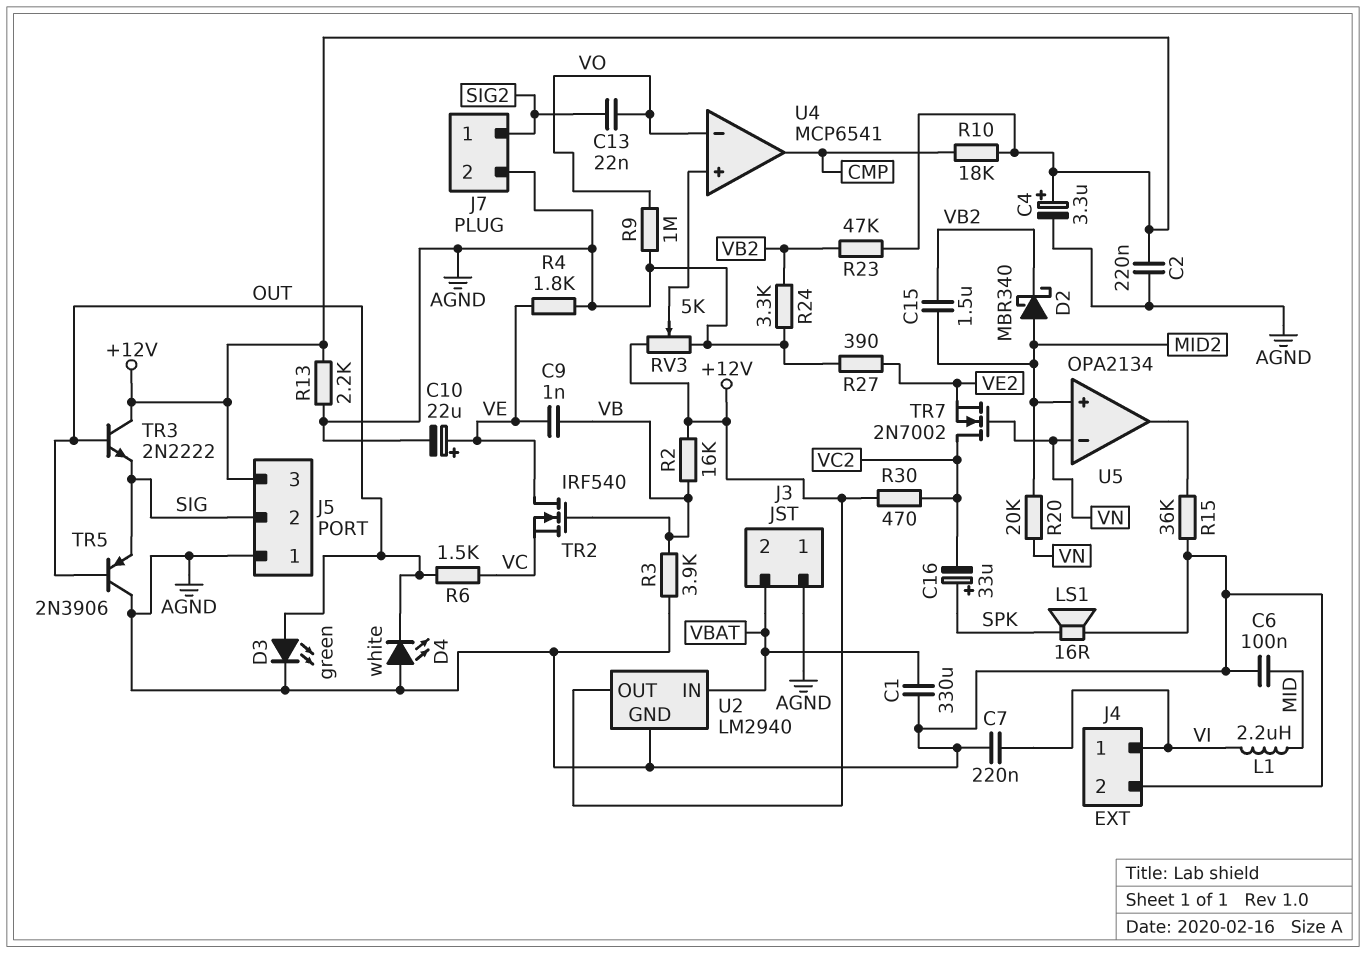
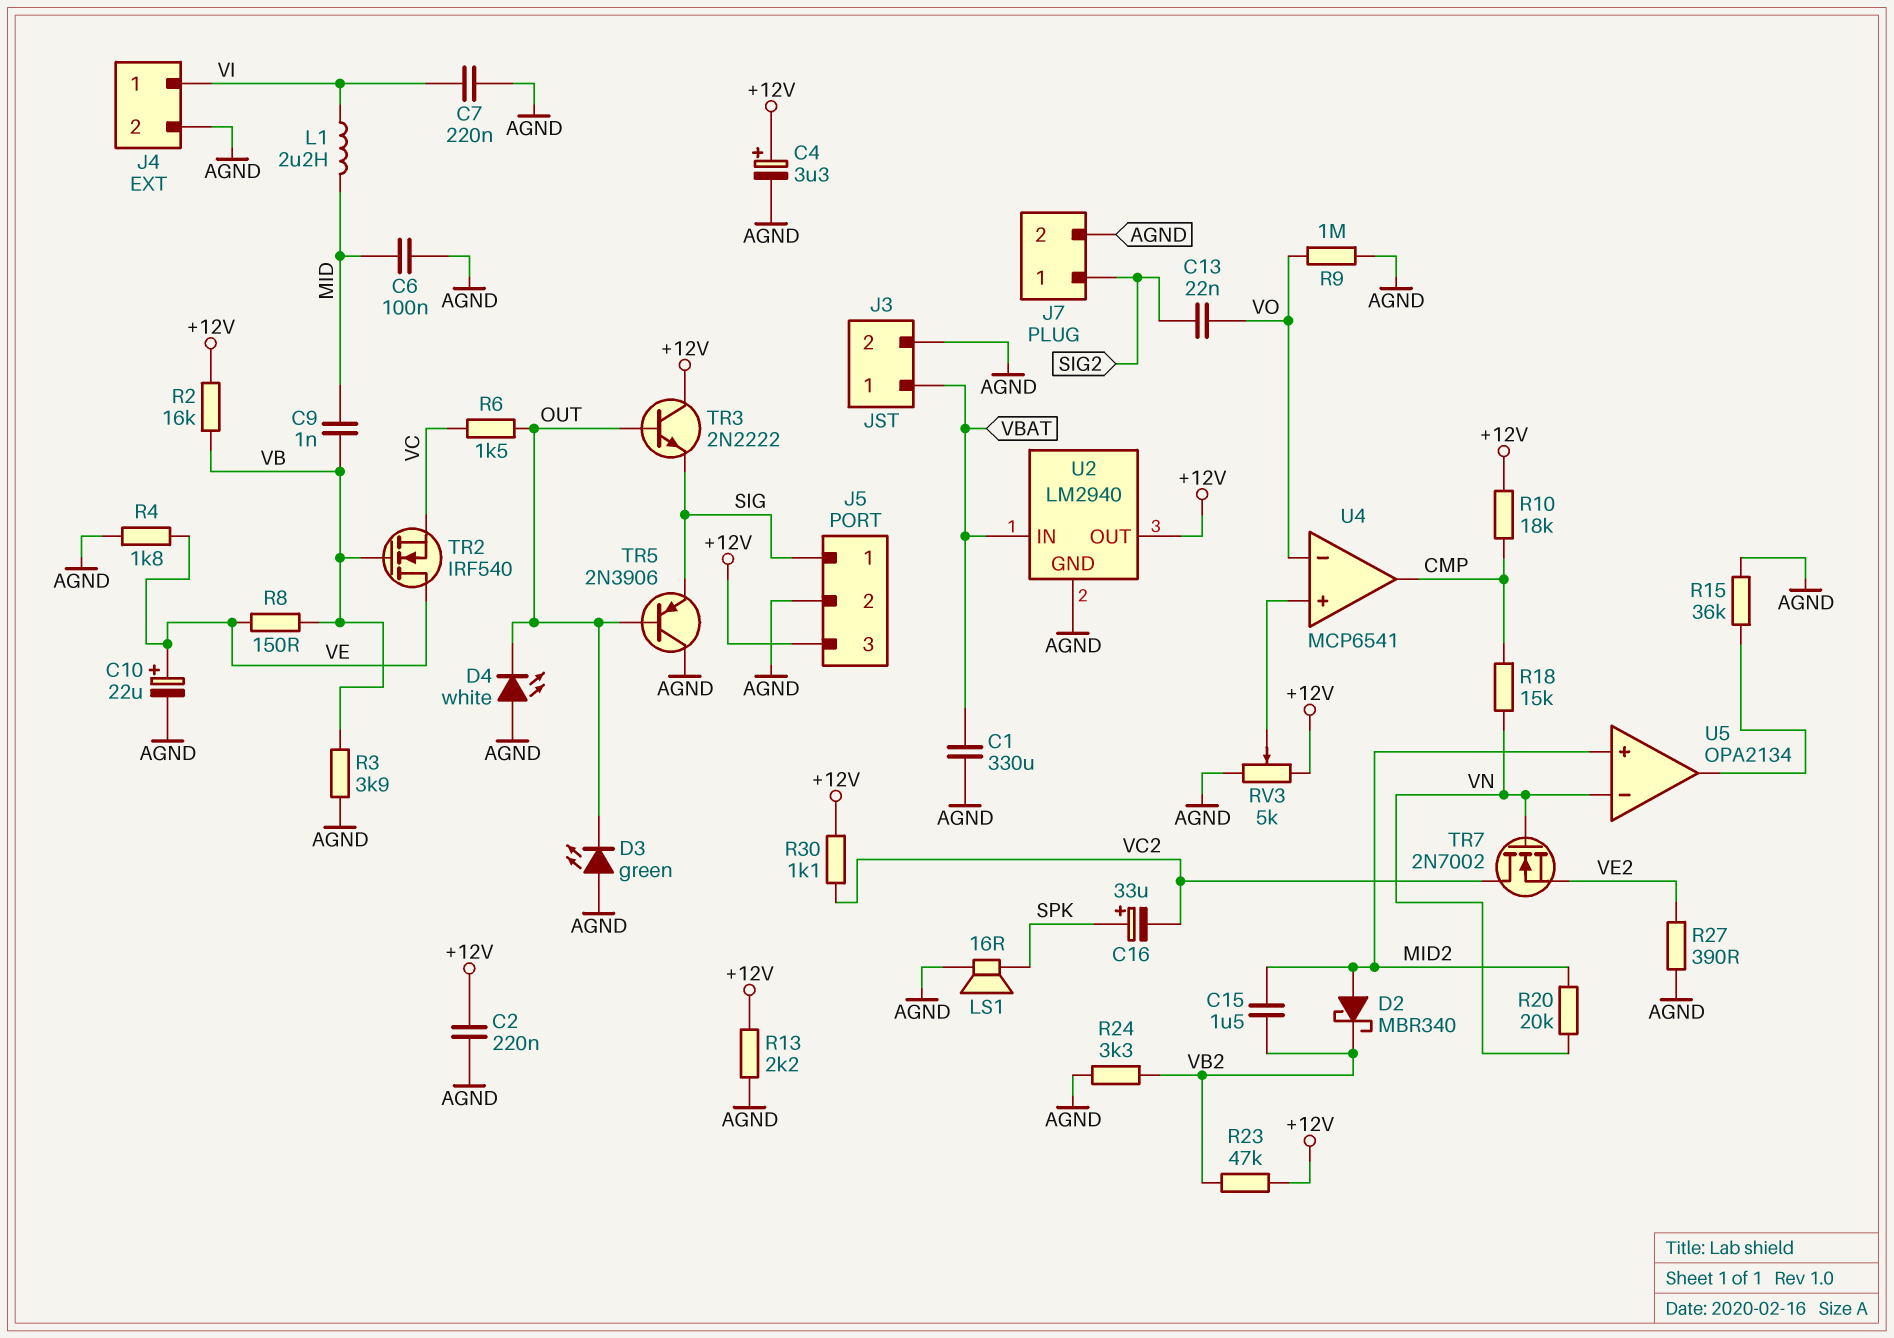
C9: 1nF (VB, VE) -> 1nF (MID, VB)
D3: LED green (A OUT, K AGND) -> LED green (A AGND, K OUT)
J3 pin 1: AGND -> VBAT
J3 pin 2: VBAT -> AGND
J5 pin 1: AGND -> SIG
J5 pin 2: SIG -> AGND
R8: none -> 150 (VB, VE)
R18: none -> 15k (CMP, VN)
R30: 470 (+12V, VC2) -> 1.1k (+12V, VC2)

